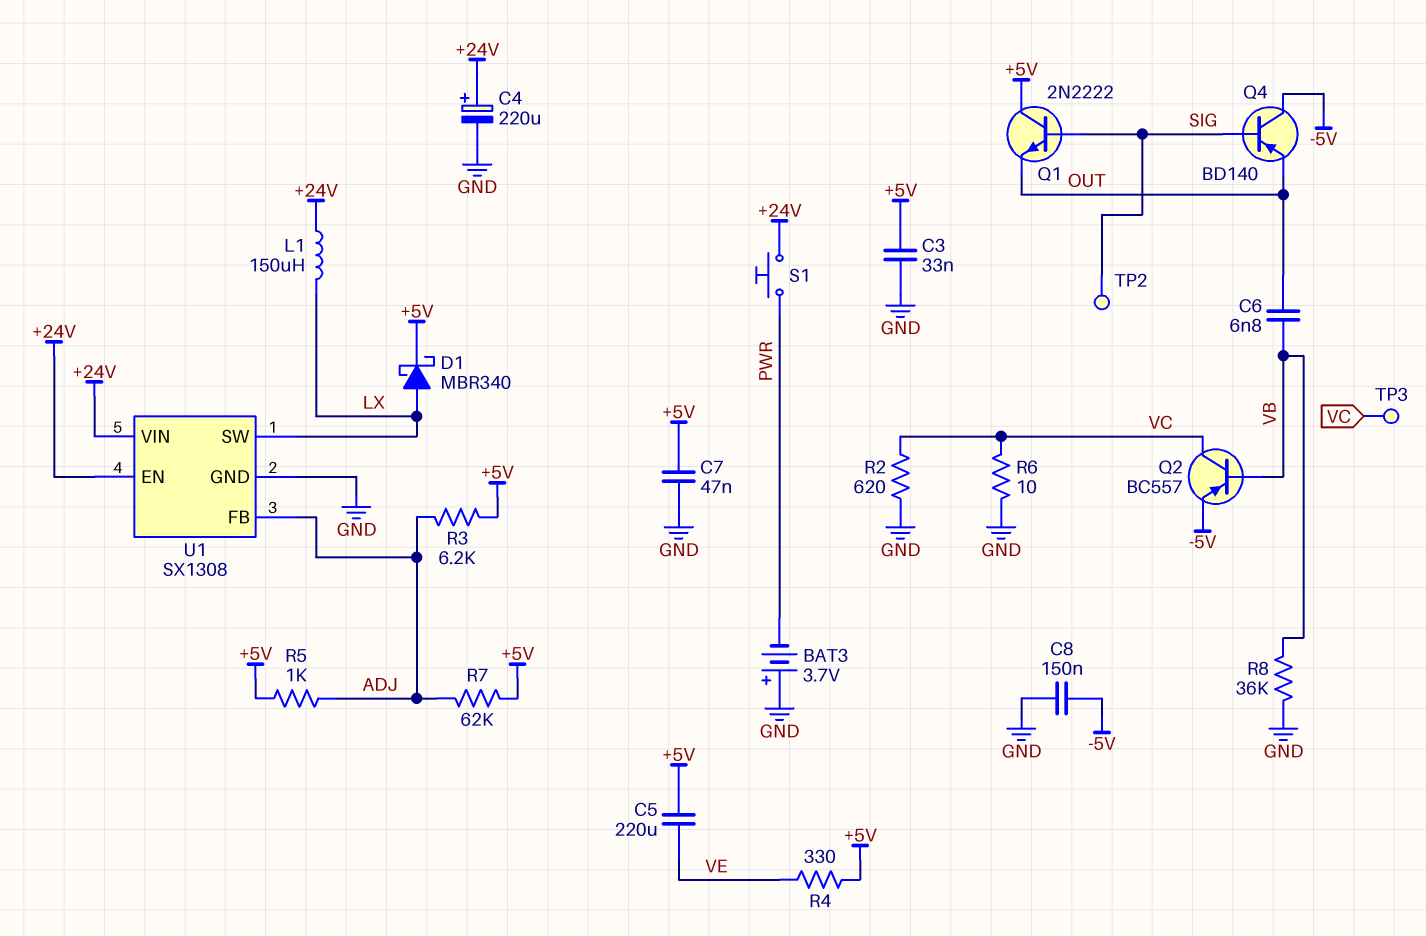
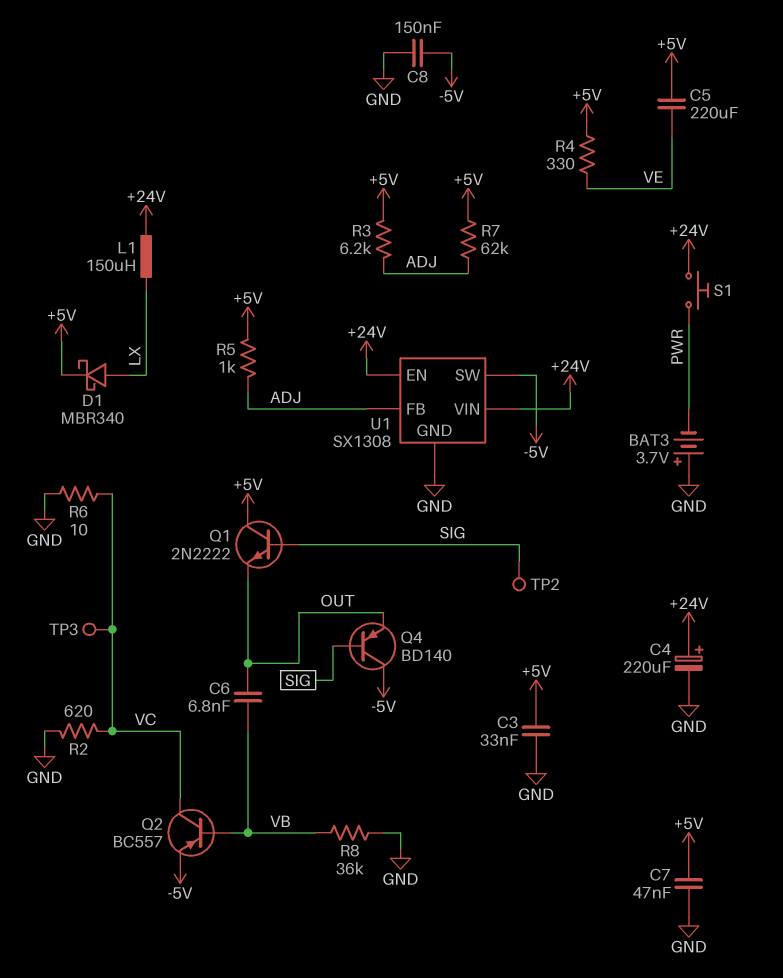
U1 pin SW: LX -> -5V

